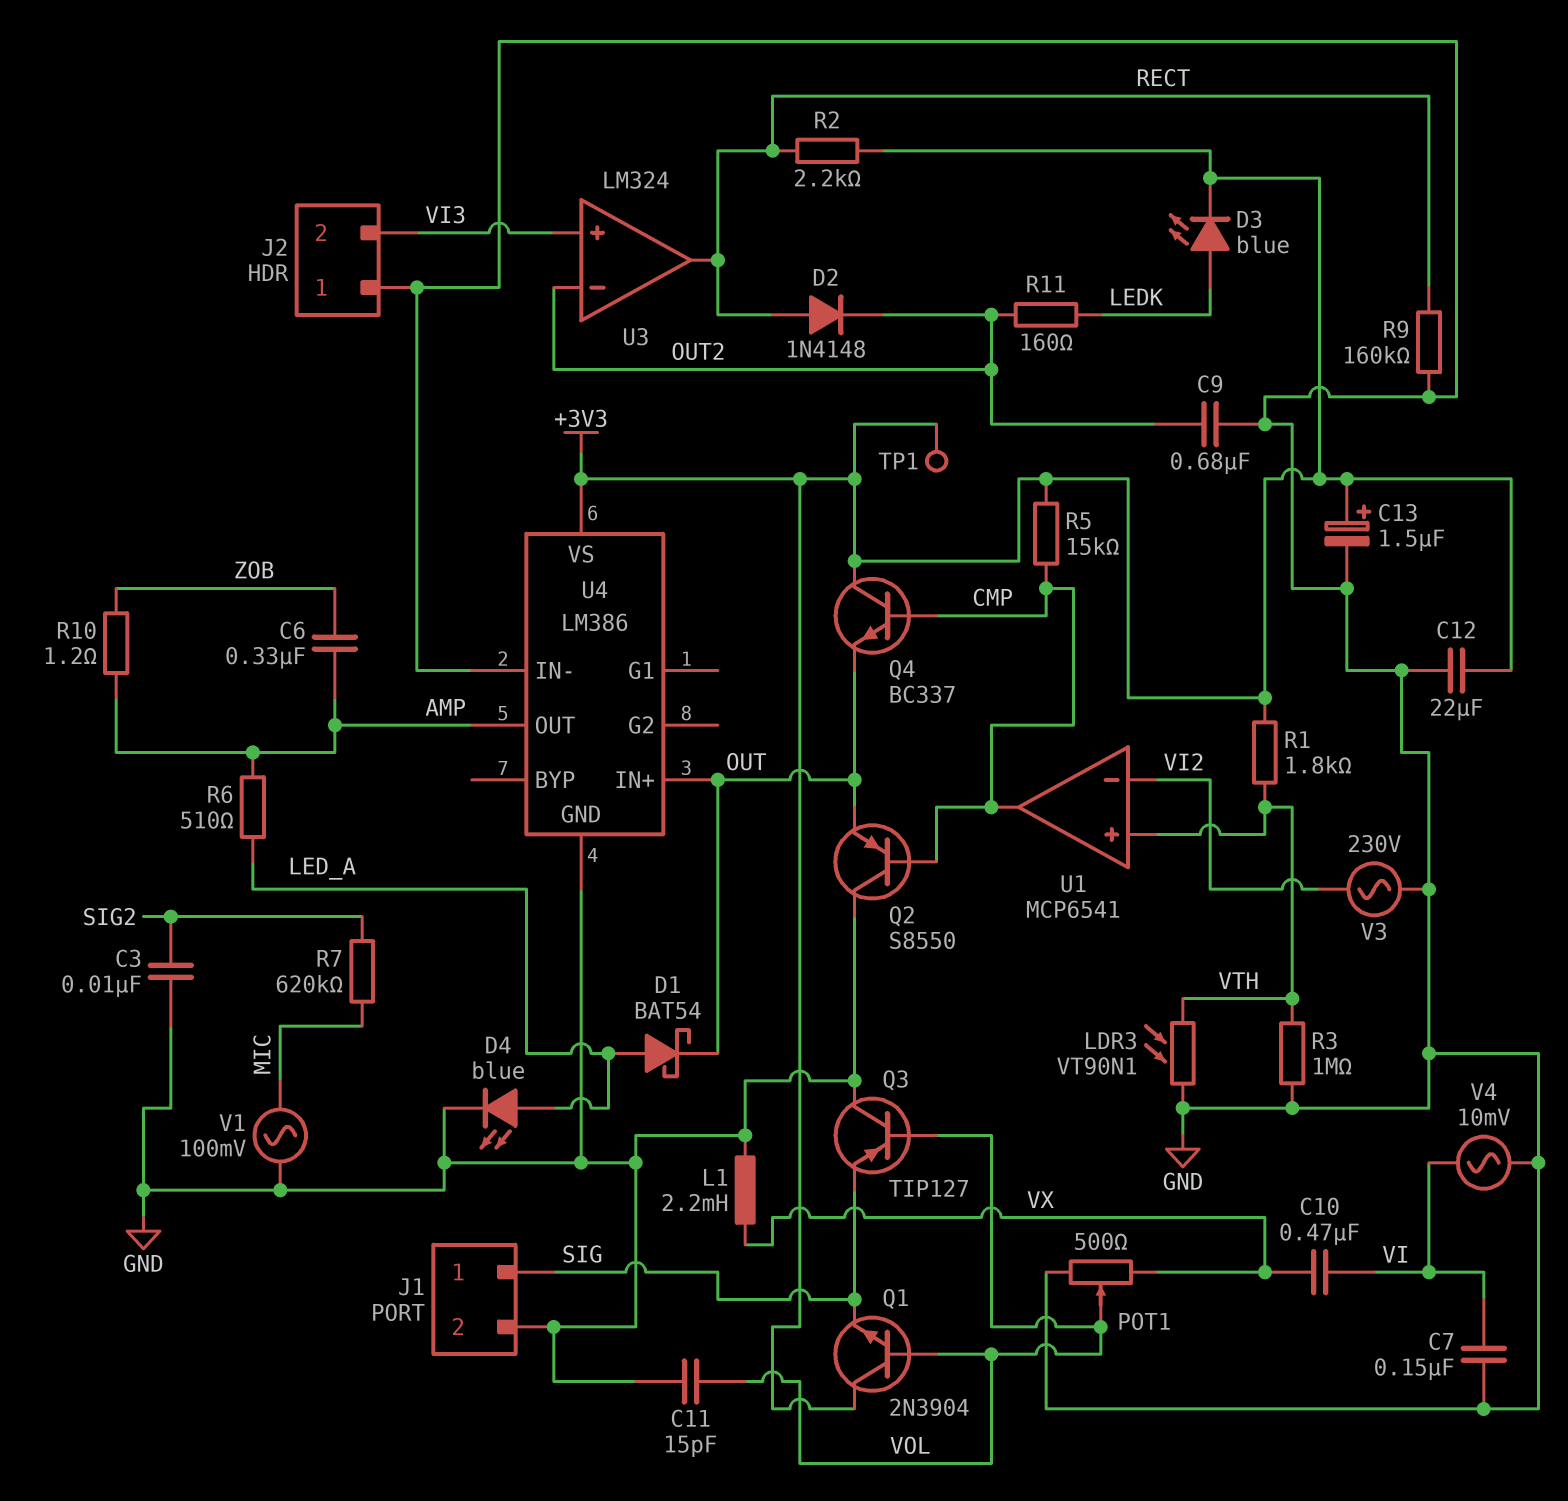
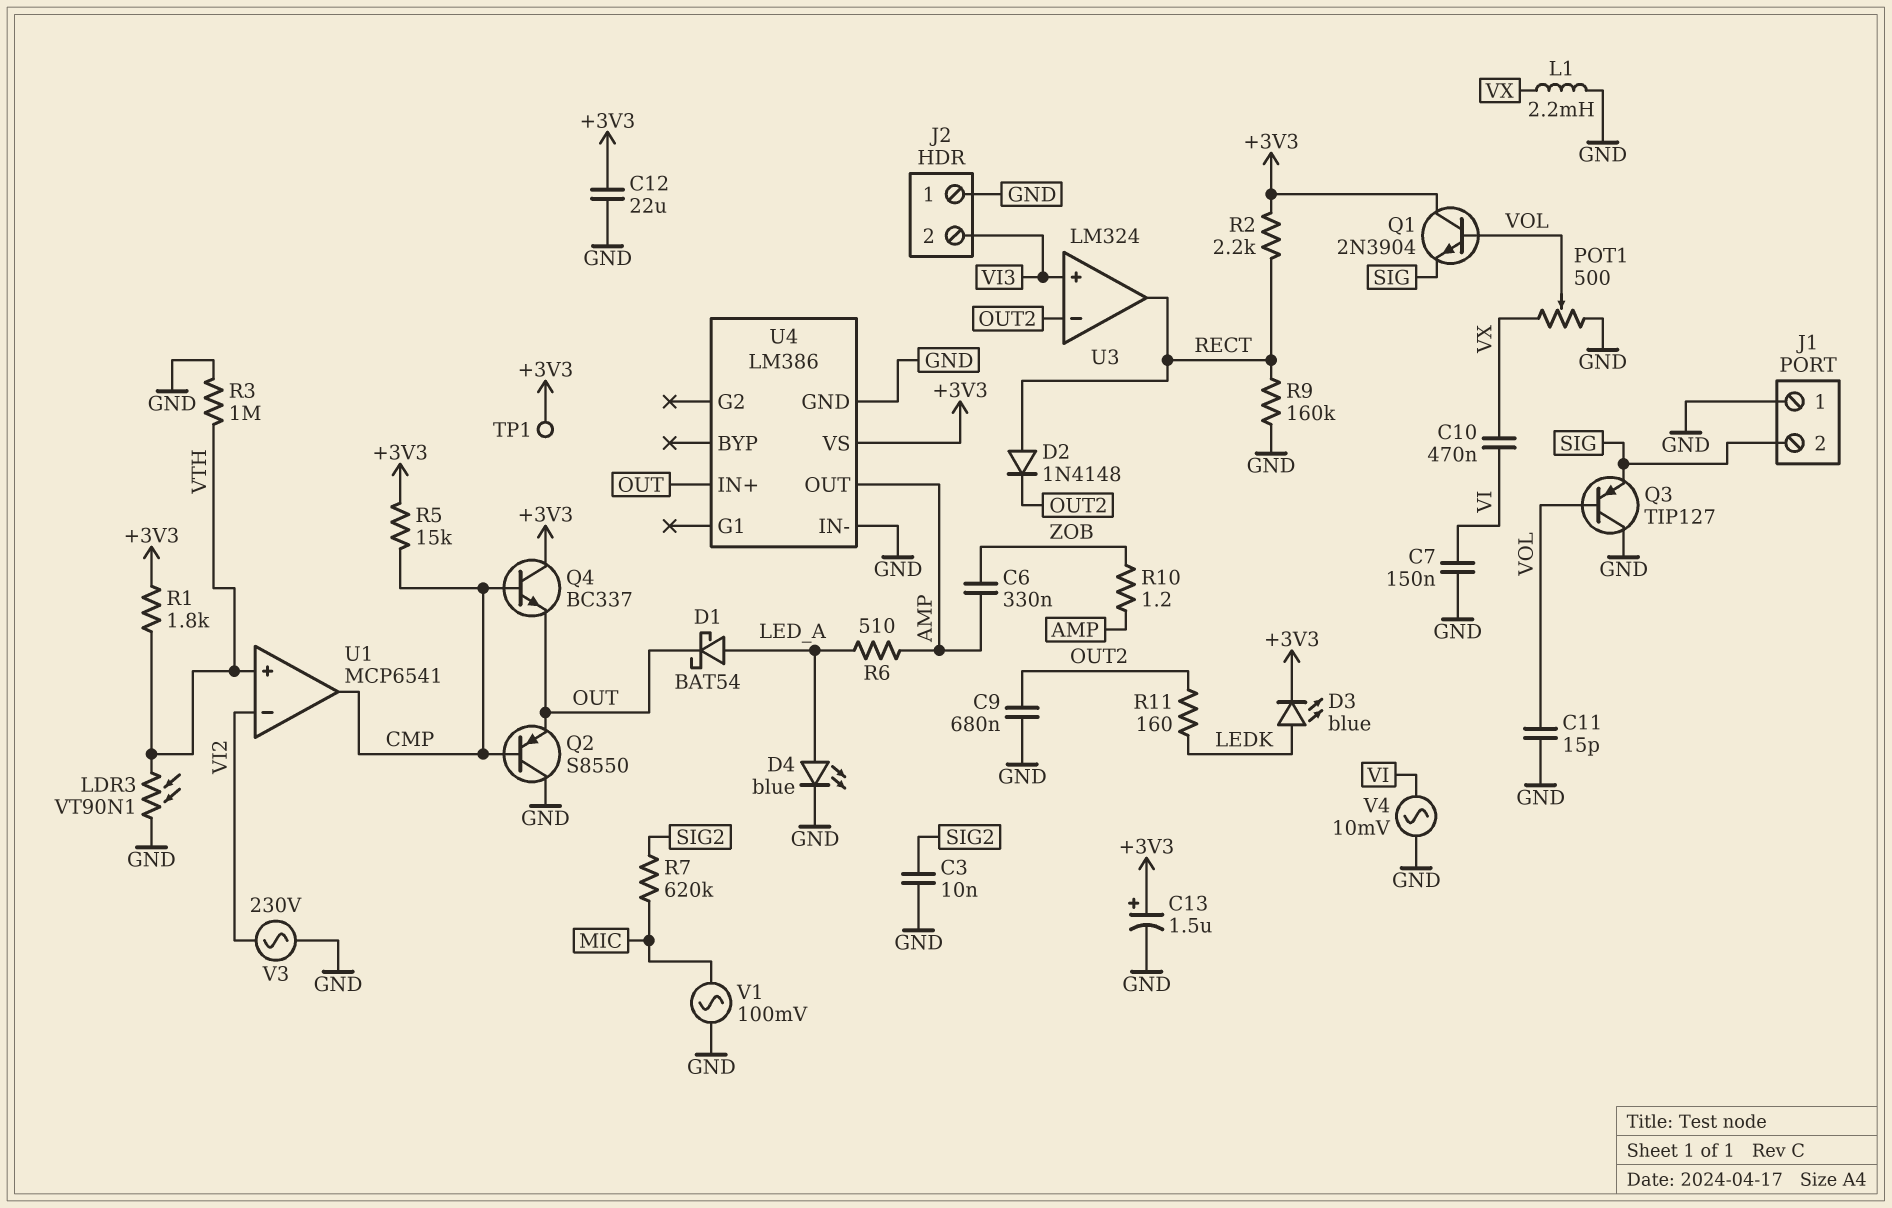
J1 pin 1: SIG -> GND
J1 pin 2: GND -> SIG

